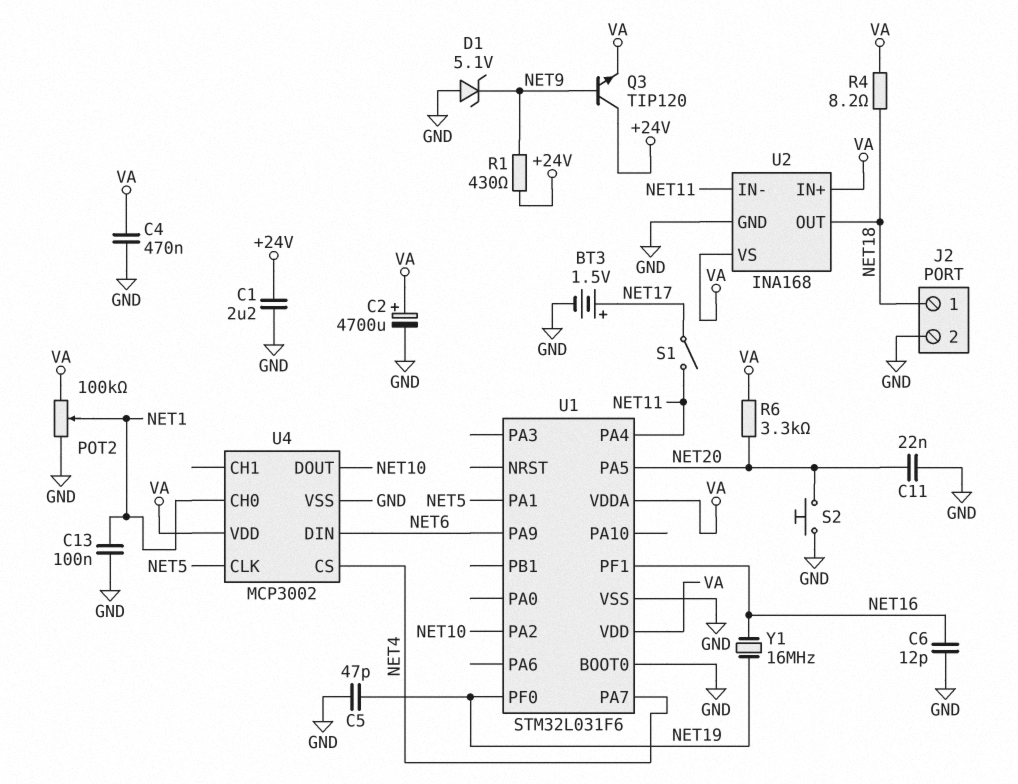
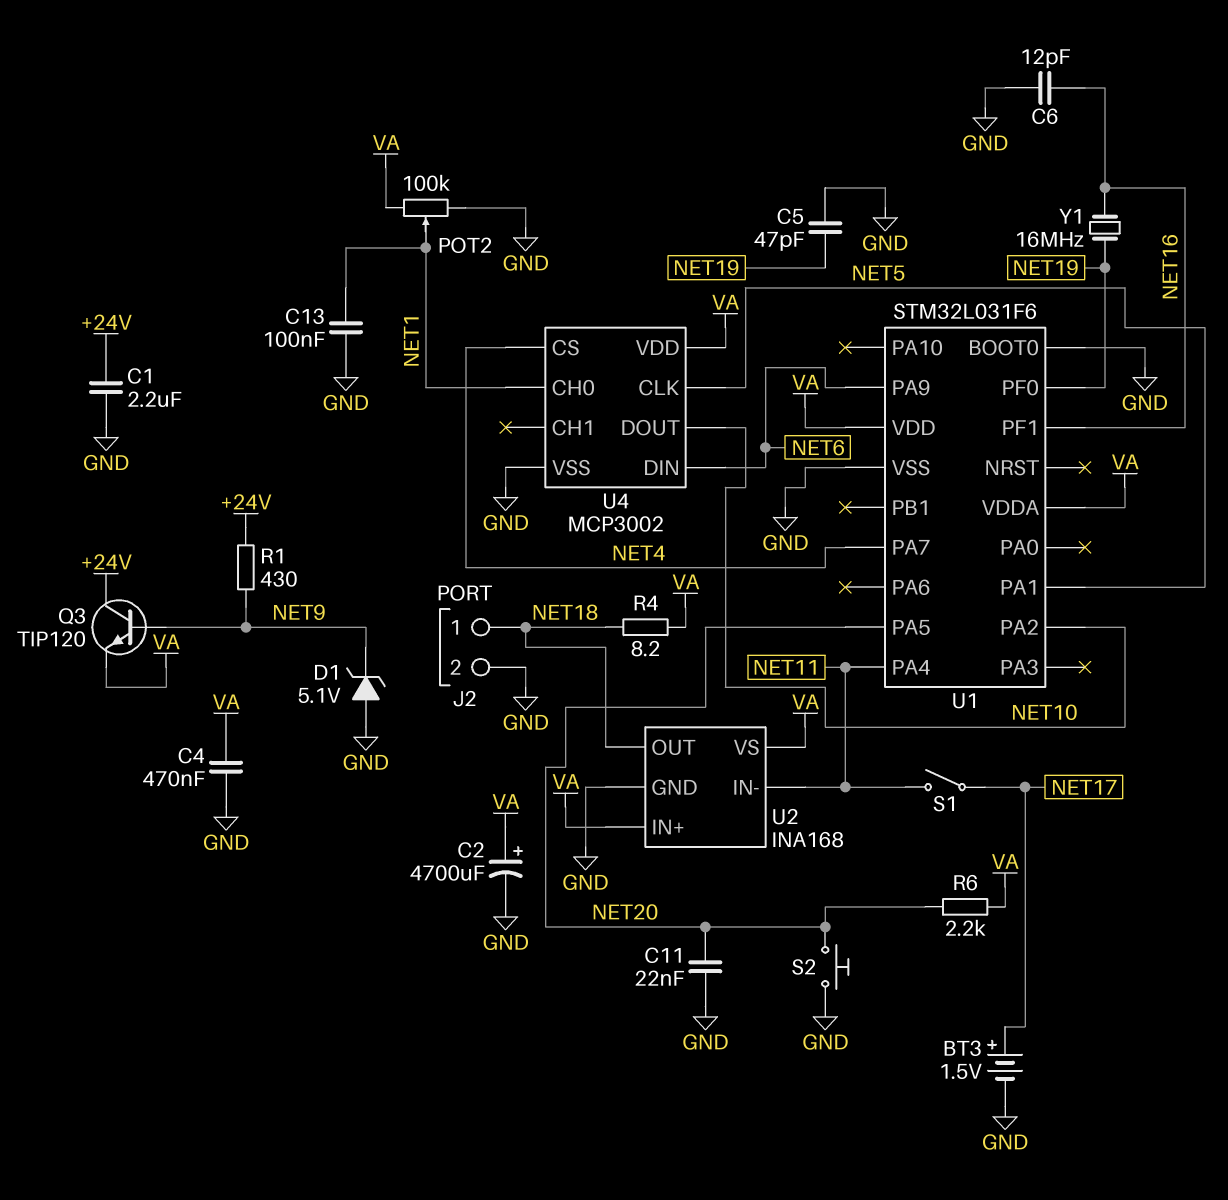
R6: 3.3k (NET20, VA) -> 2.2k (NET20, VA)

